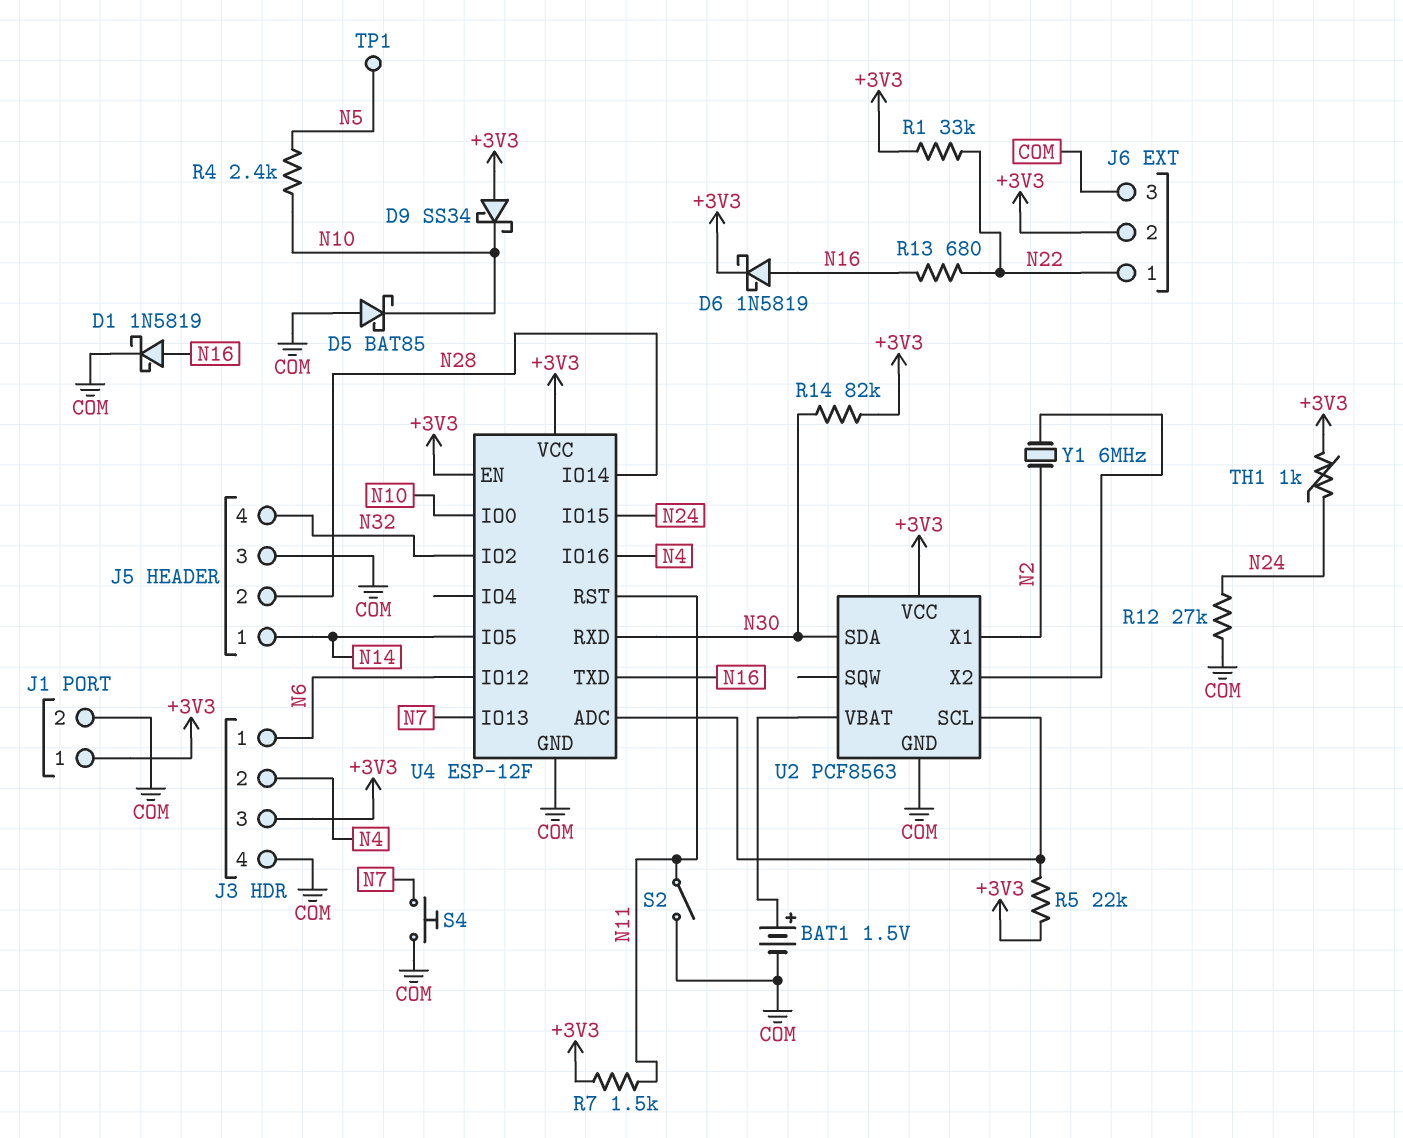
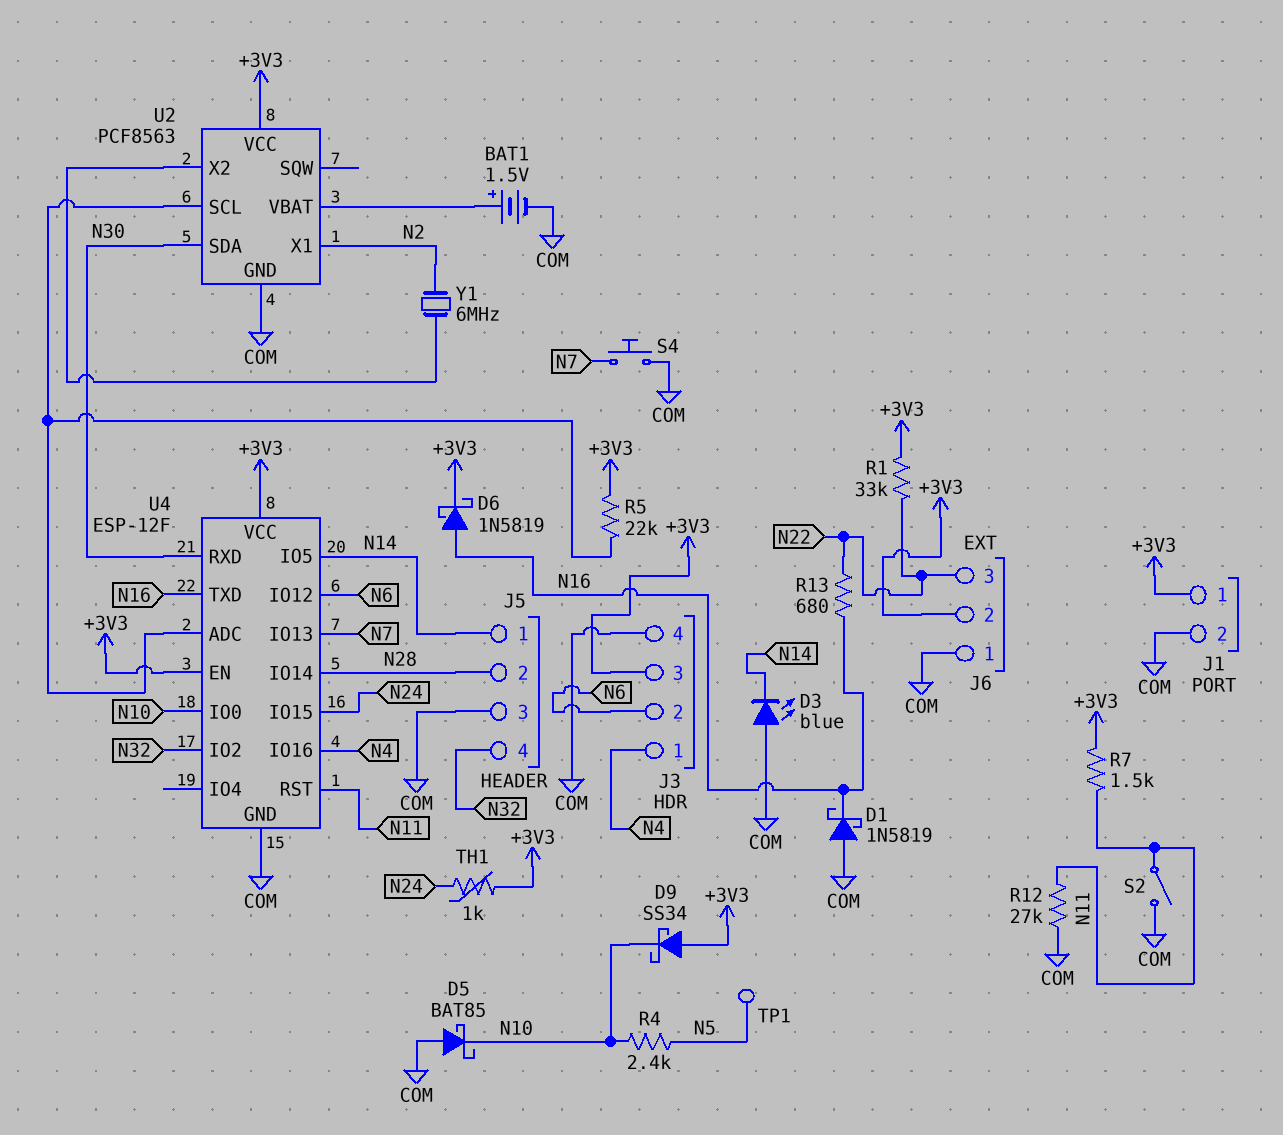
D1: schottky 1N5819 (A N16, K COM) -> schottky 1N5819 (A COM, K N16)
D3: none -> LED blue (A COM, K N14)
J3 pin 1: N6 -> N4
J3 pin 2: N4 -> N6
J6 pin 1: N22 -> COM
J6 pin 3: COM -> N22
R12: 27k (COM, N24) -> 27k (COM, N11)
R14: 82k (+3V3, N30) -> none

